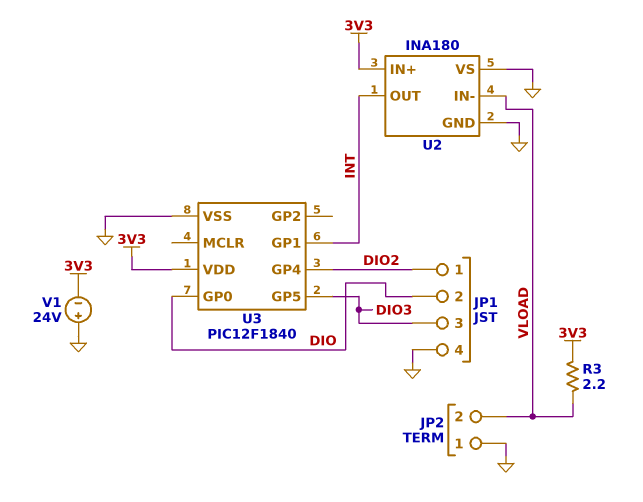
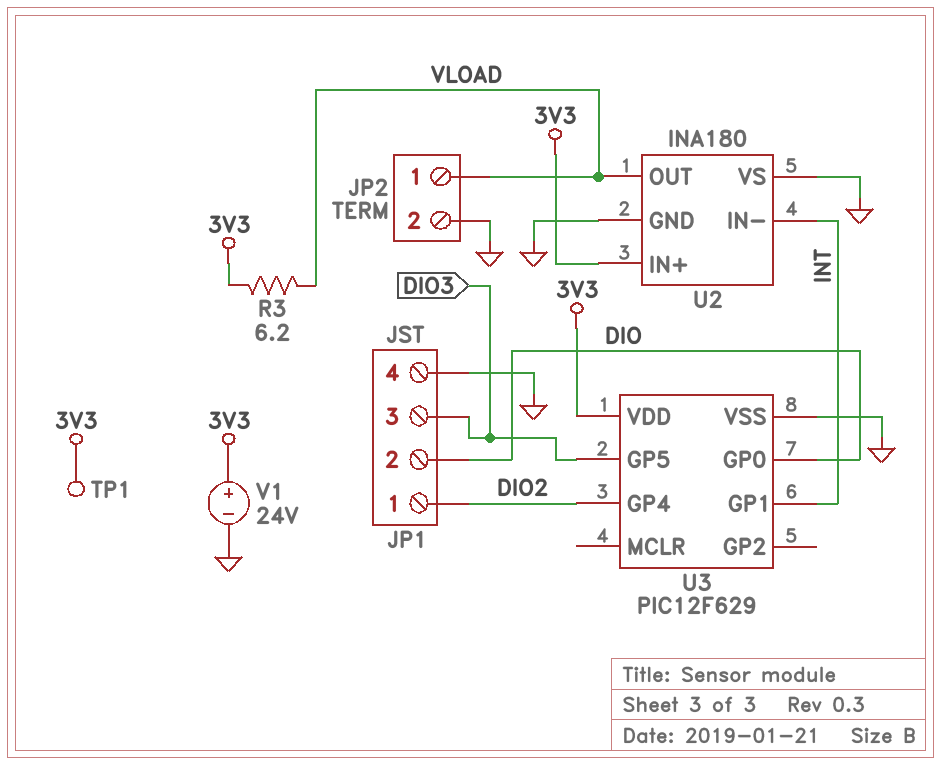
JP2 pin 1: GND -> VLOAD
JP2 pin 2: VLOAD -> GND
R3: 2.2 (3V3, VLOAD) -> 6.2 (3V3, VLOAD)
TP1: none -> test point (3V3)
U2 pin IN-: VLOAD -> INT
U2 pin OUT: INT -> VLOAD
U3: PIC12F1840 -> PIC12F629
V1: 24V (plus GND, minus 3V3) -> 24V (plus 3V3, minus GND)

